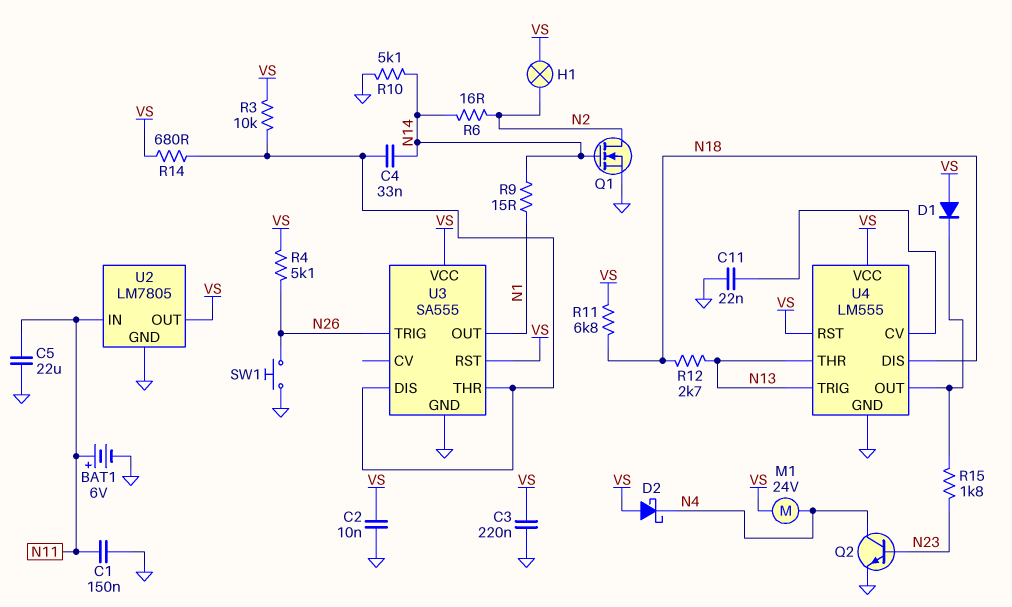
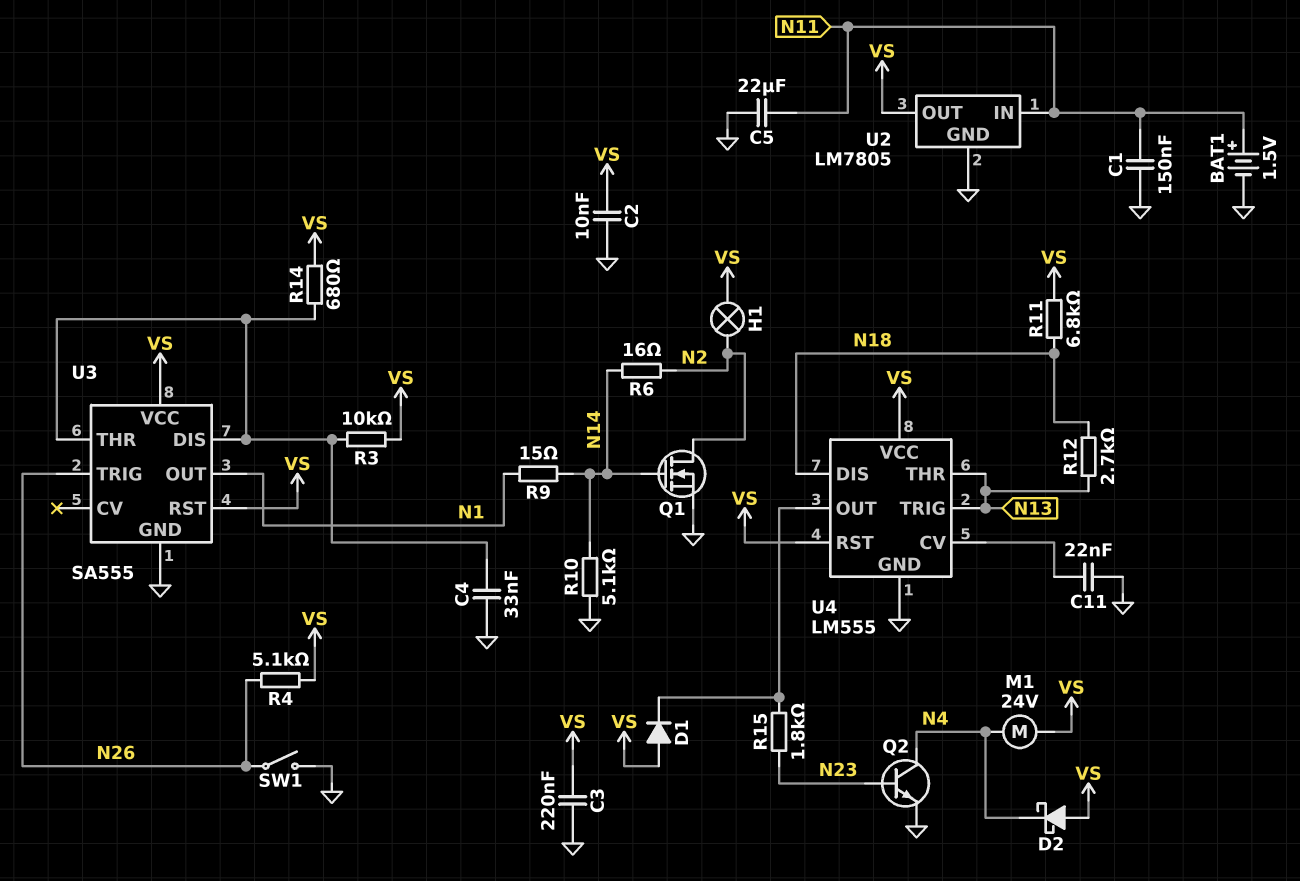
BAT1: 6V (plus N11, minus GND) -> 1.5V (plus N11, minus GND)
C4: 33nF (N14, U3/DIS) -> 33nF (GND, U3/DIS)
SW1: button (GND, N26) -> switch (GND, N26)

